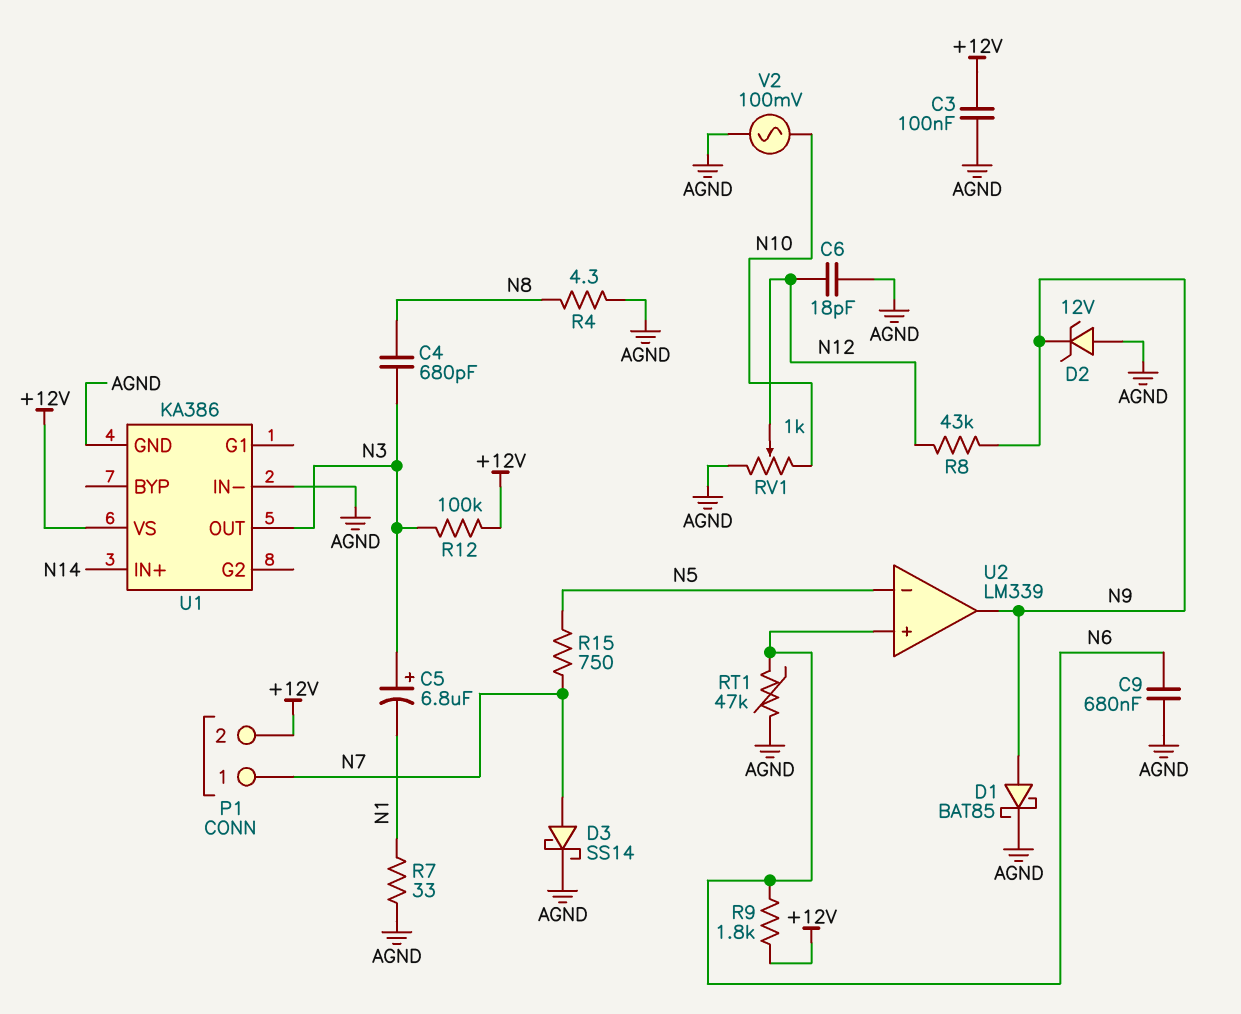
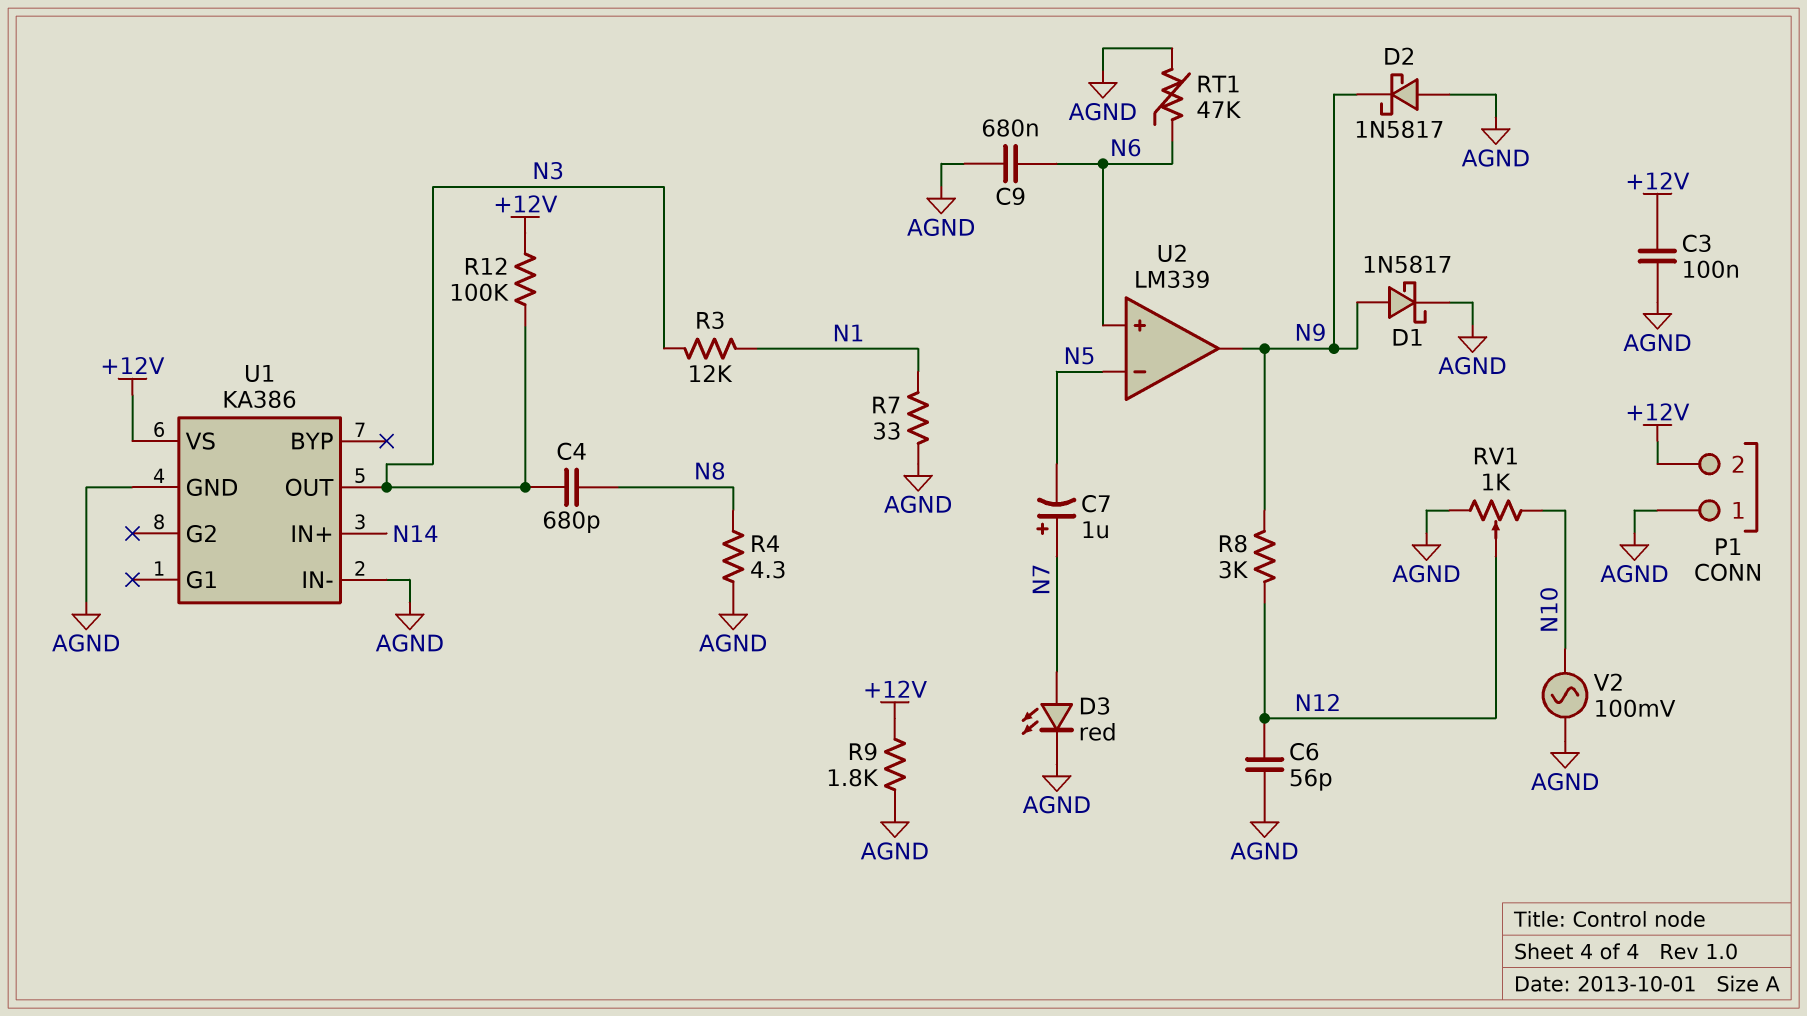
C5: 6.8uF (plus N3, minus N1) -> none
C6: 18pF (AGND, N12) -> 56pF (AGND, N12)
C7: none -> 1uF (plus N7, minus N5)
D1: schottky BAT85 (A N9, K AGND) -> schottky 1N5817 (A N9, K AGND)
D2: zener 12V (A AGND, K N9) -> schottky 1N5817 (A AGND, K N9)
D3: schottky SS14 (A N7, K AGND) -> LED red (A N7, K AGND)
P1 pin 1: N7 -> AGND
R3: none -> 12k (N1, N3)
R8: 43k (N9, N12) -> 3k (N9, N12)
R9: 1.8k (+12V, N6) -> 1.8k (+12V, AGND)
R15: 750 (N5, N7) -> none

